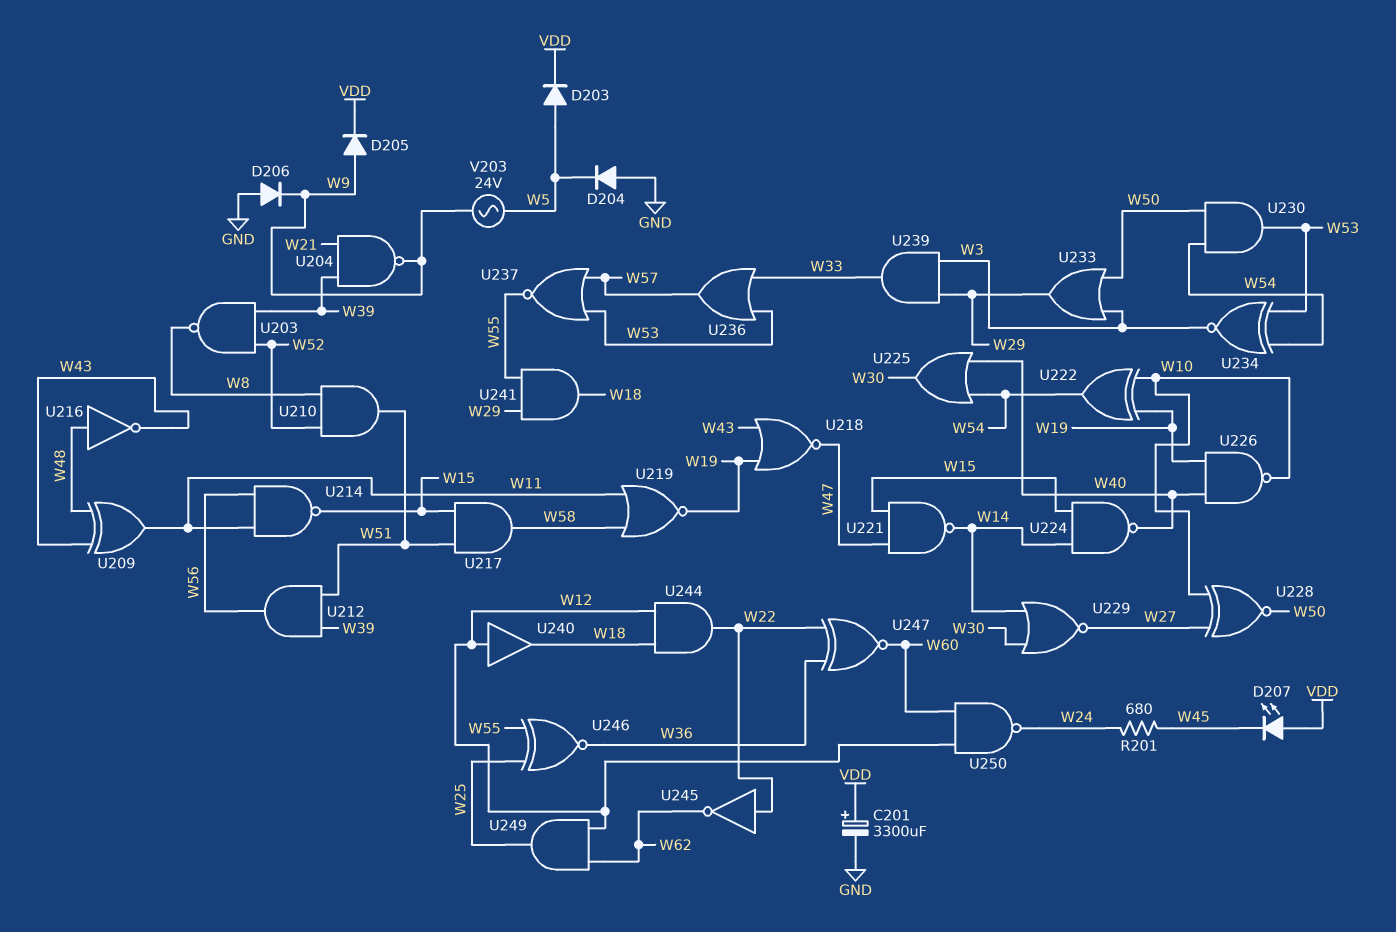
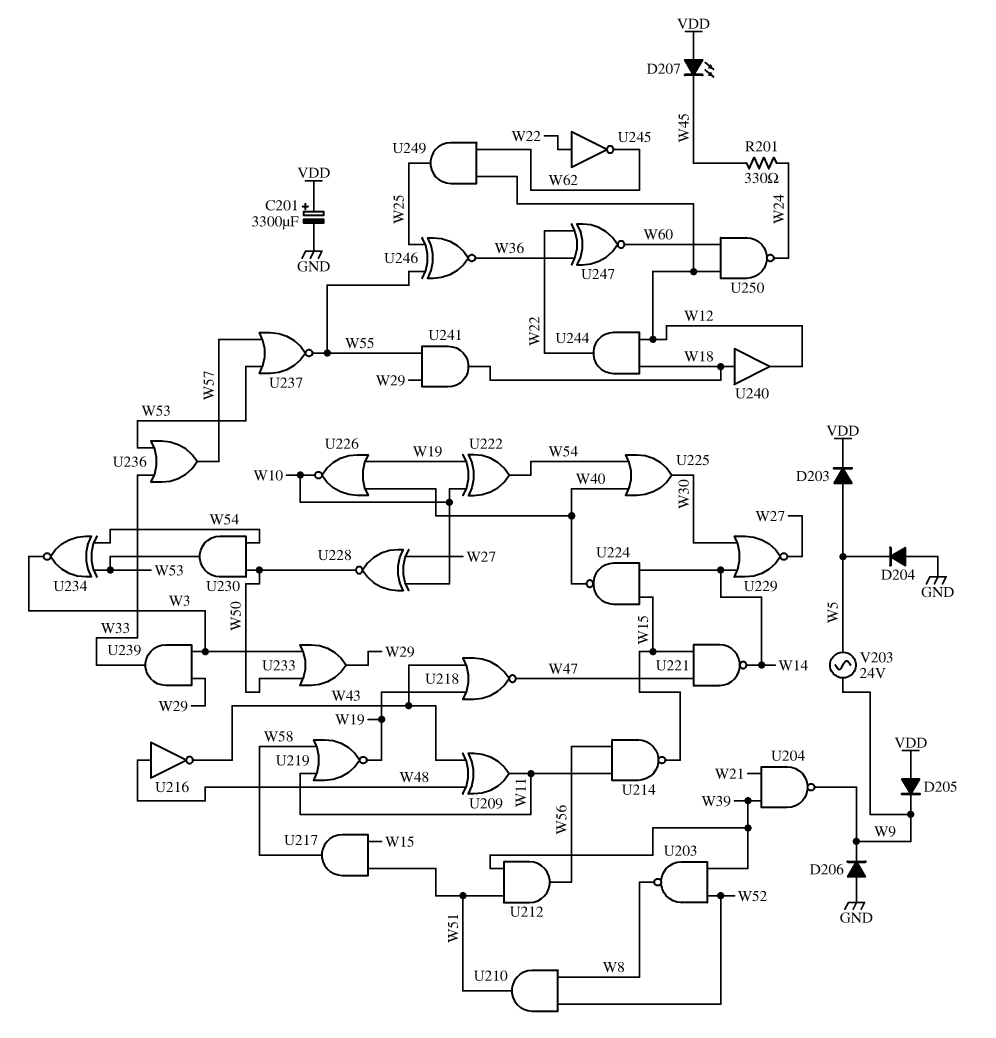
D205: diode (A W9, K VDD) -> diode (A VDD, K W9)
R201: 680 (W24, W45) -> 330 (W24, W45)
U226: NAND (in W19, in W40, out W10) -> NOR (in W19, in W40, out W10)
U240: buffer (in W12, out W18) -> buffer (in W18, out W12)

